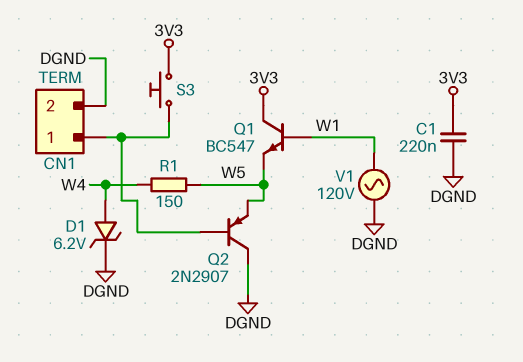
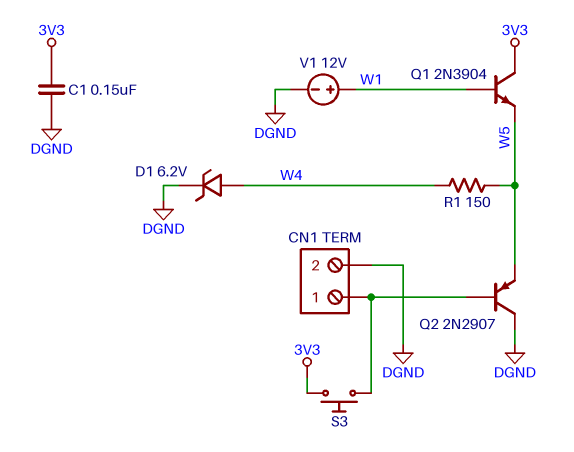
C1: 220nF (3V3, DGND) -> 150nF (3V3, DGND)
Q1: NPN BC547 (B W1, C 3V3, E W5) -> NPN 2N3904 (B W1, C 3V3, E W5)
V1: AC 120V (DGND, W1) -> 12V (plus W1, minus DGND)

